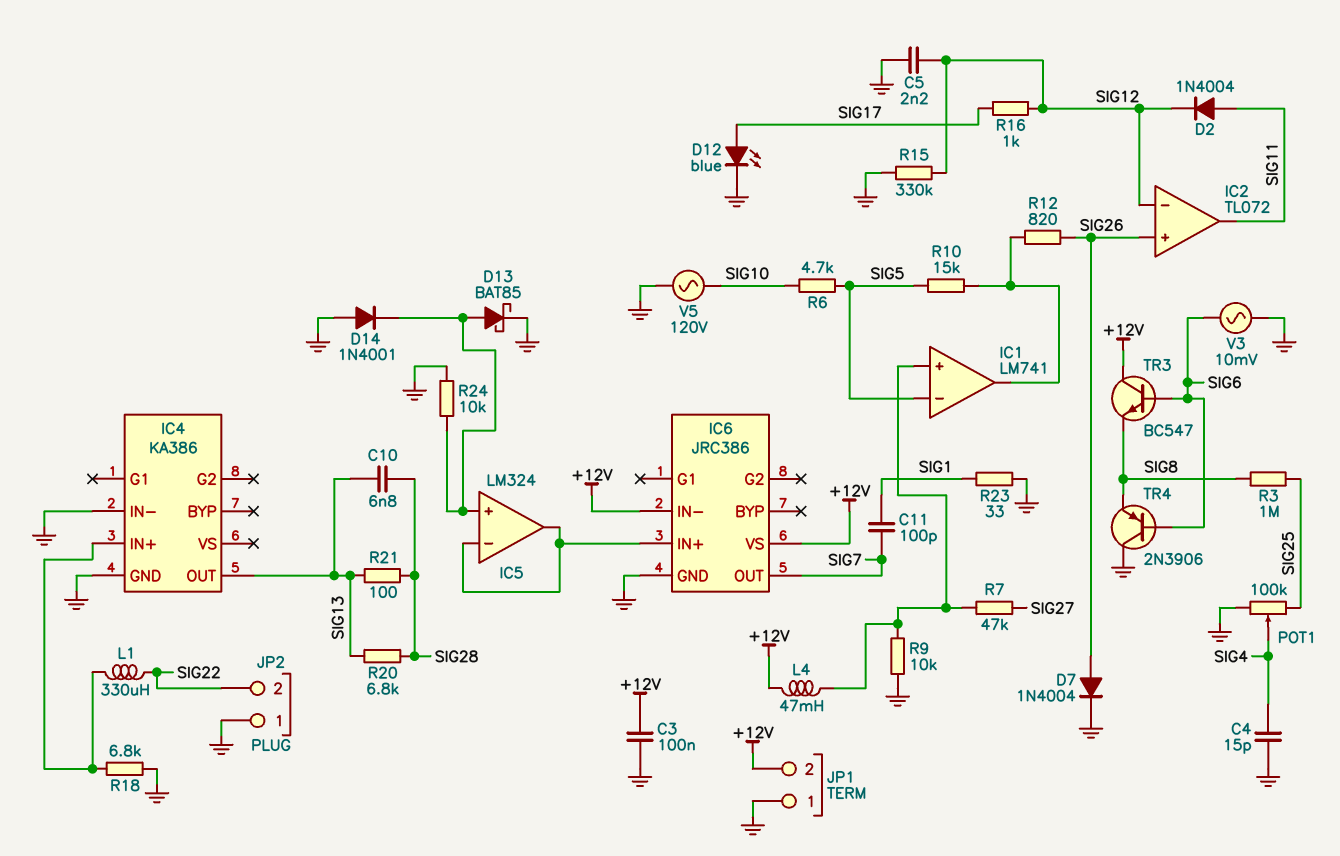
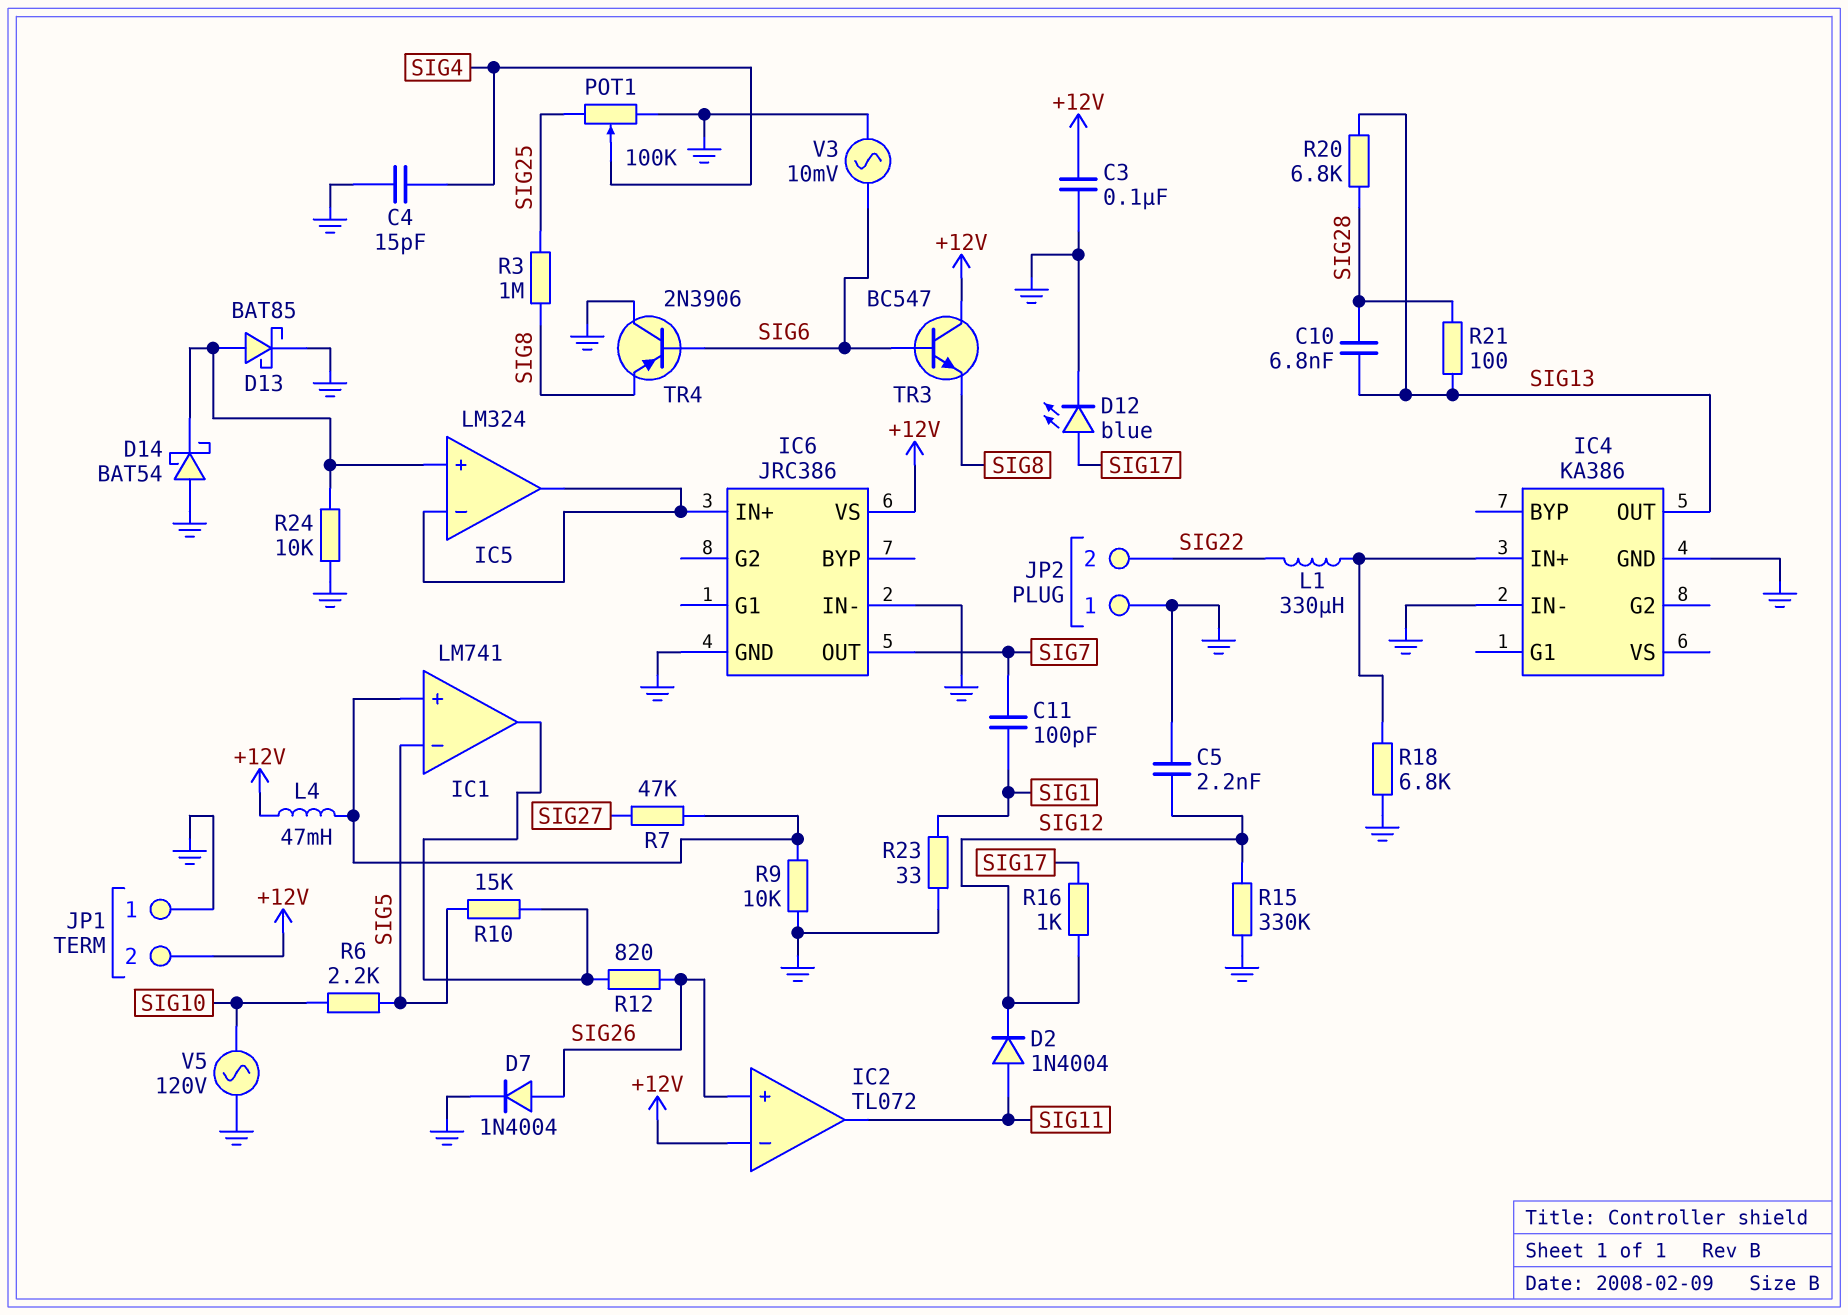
D14: diode 1N4001 (A GND, K IC5/in+) -> schottky BAT54 (A GND, K IC5/in+)
IC2 pin in-: SIG12 -> +12V
IC6 pin IN-: +12V -> GND
R6: 4.7k (SIG5, SIG10) -> 2.2k (SIG5, SIG10)

